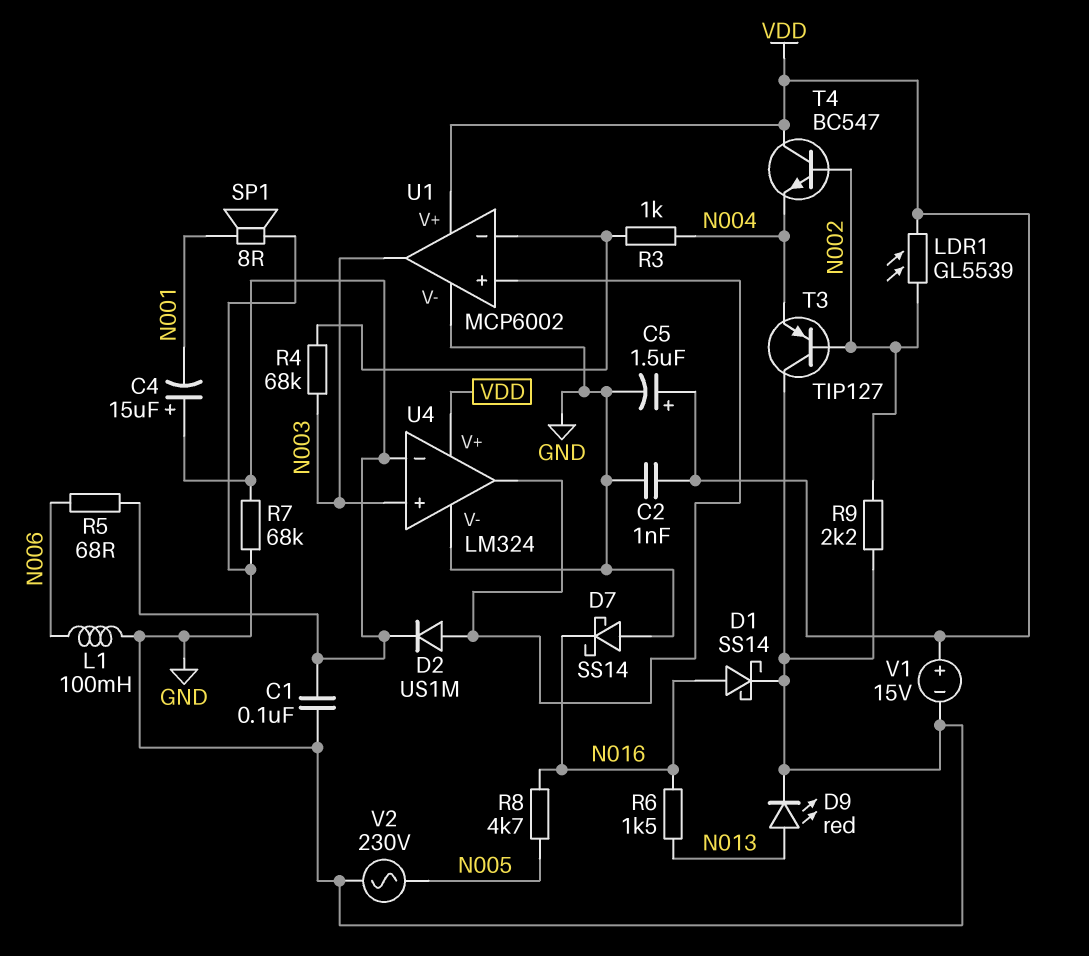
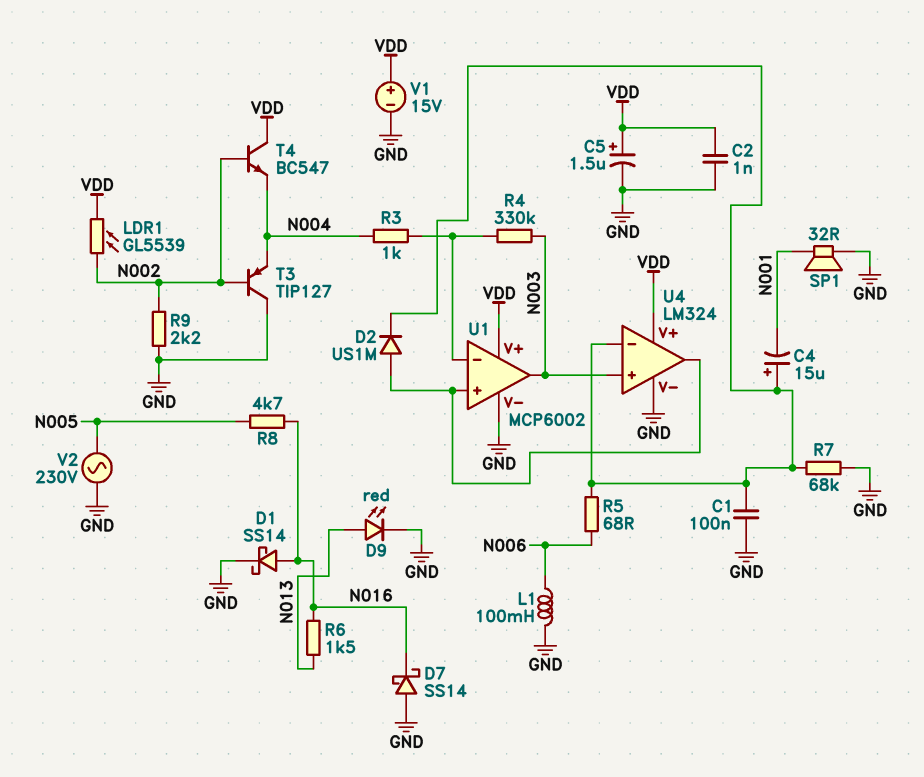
R4: 68k (N003, U1/in-) -> 330k (N003, U1/in-)
SP1: speaker 8R (GND, N001) -> speaker 32R (GND, N001)

